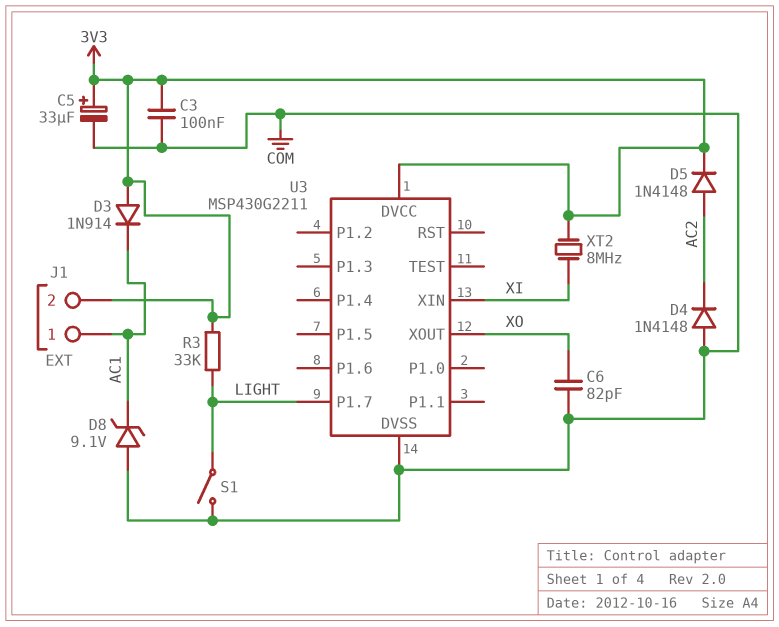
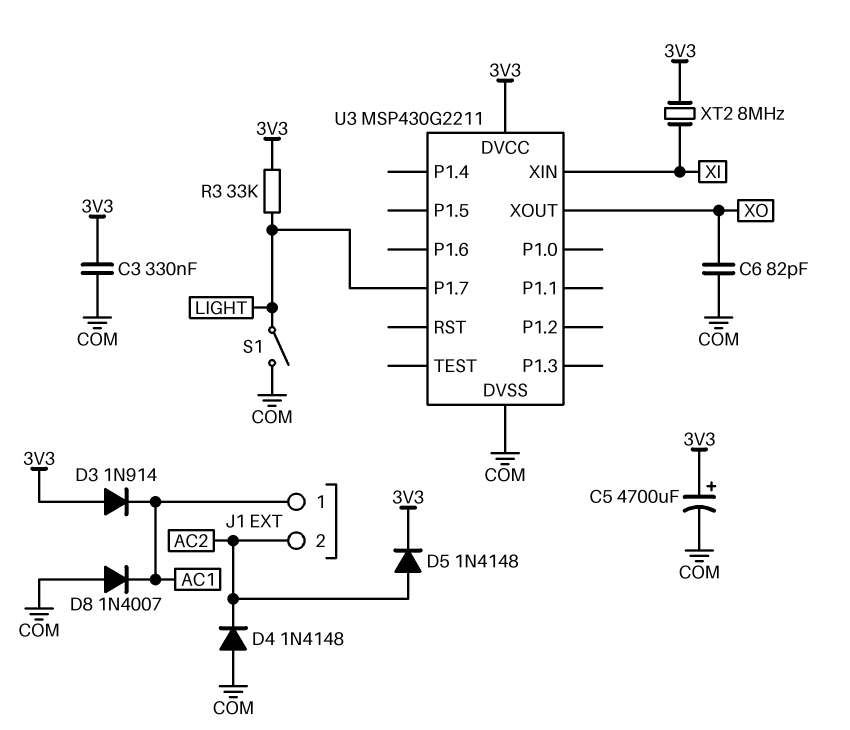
C3: 100nF (3V3, COM) -> 330nF (3V3, COM)
C5: 33uF (plus 3V3, minus COM) -> 4700uF (plus 3V3, minus COM)
D8: zener 9.1V (A COM, K AC1) -> diode 1N4007 (A COM, K AC1)
J1 pin 2: 3V3 -> AC2

